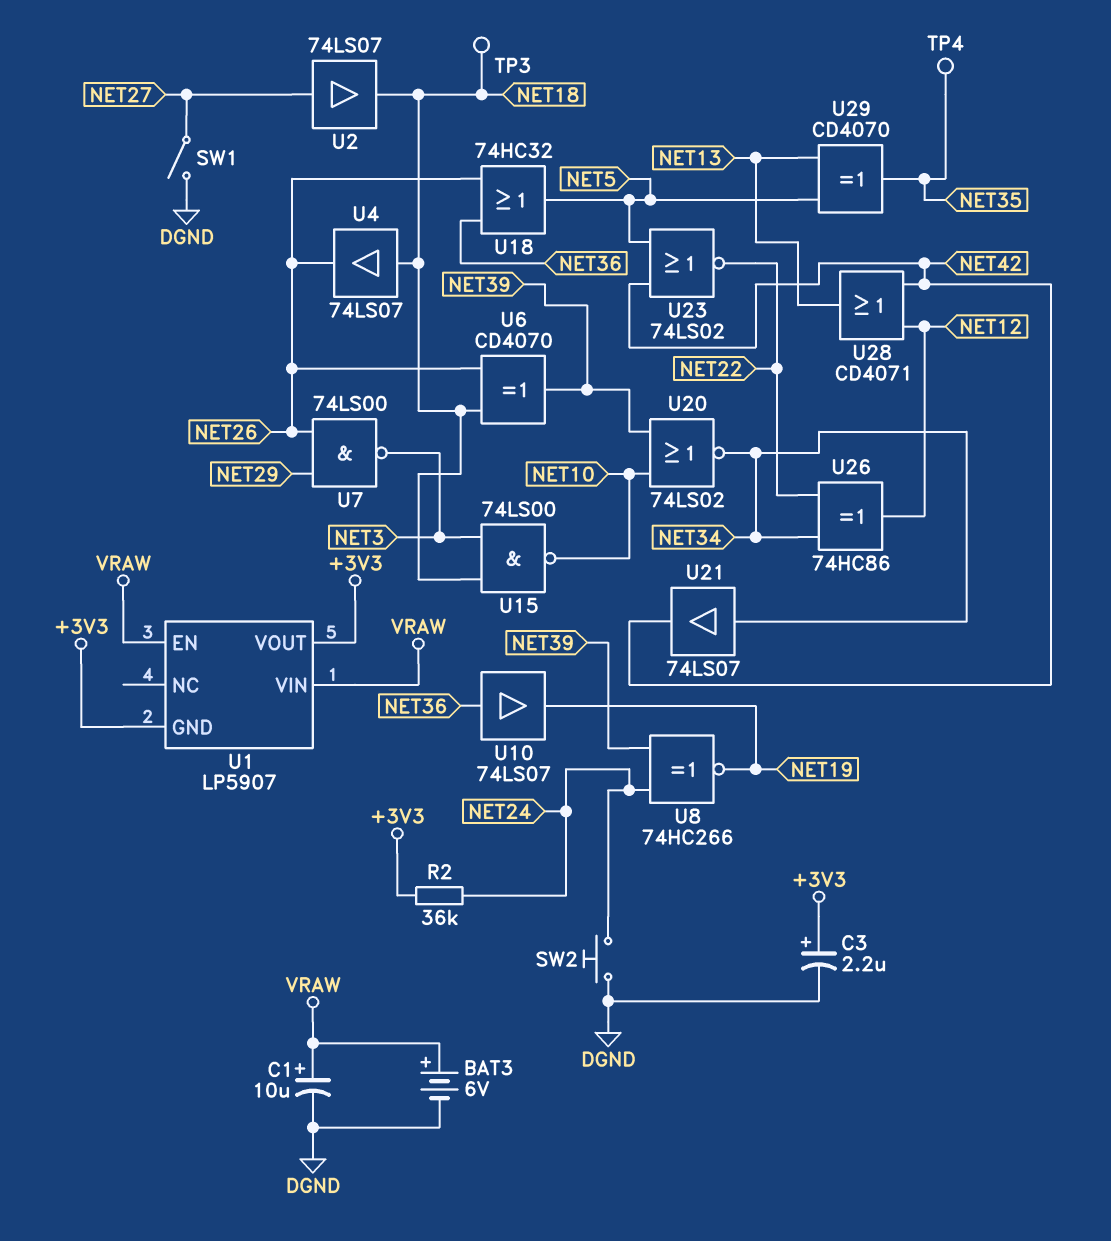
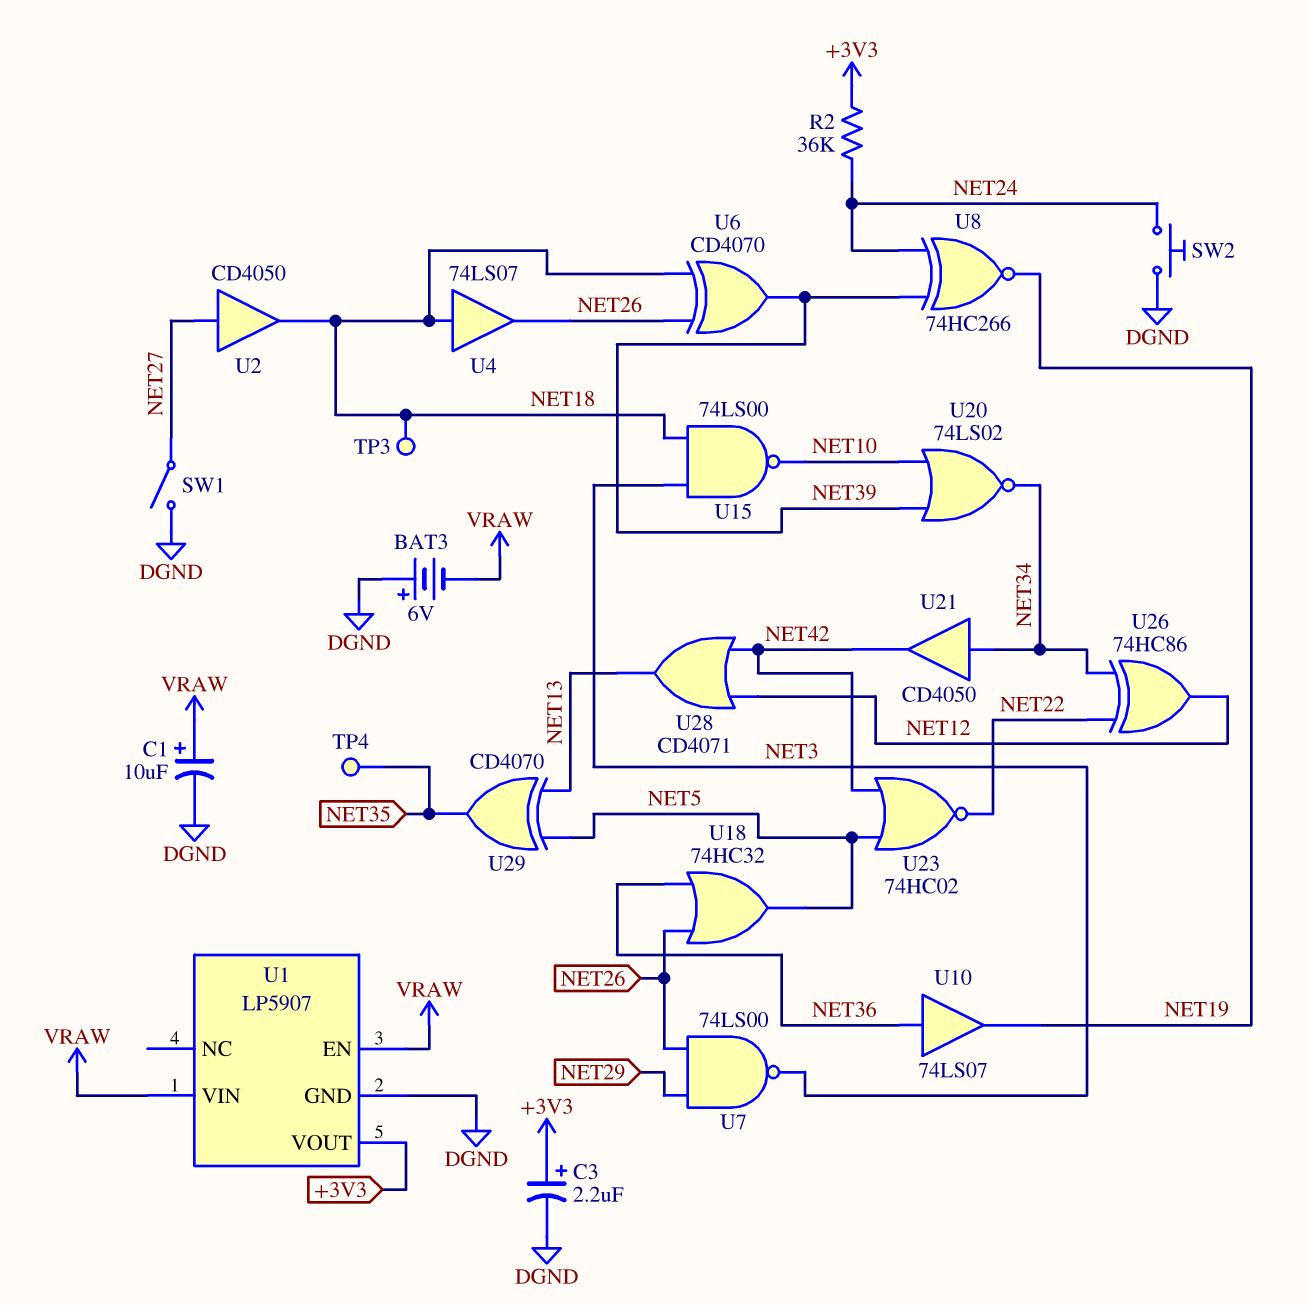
BAT3: 6V (plus VRAW, minus DGND) -> 6V (plus DGND, minus VRAW)
U1 pin GND: +3V3 -> DGND
U2: buffer 74LS07 (in NET27, out NET18) -> buffer CD4050 (in NET27, out NET18)
U21: buffer 74LS07 (in NET34, out NET42) -> buffer CD4050 (in NET34, out NET42)
U23: NOR 74LS02 (in NET5, in NET42, out NET22) -> NOR 74HC02 (in NET5, in NET42, out NET22)

